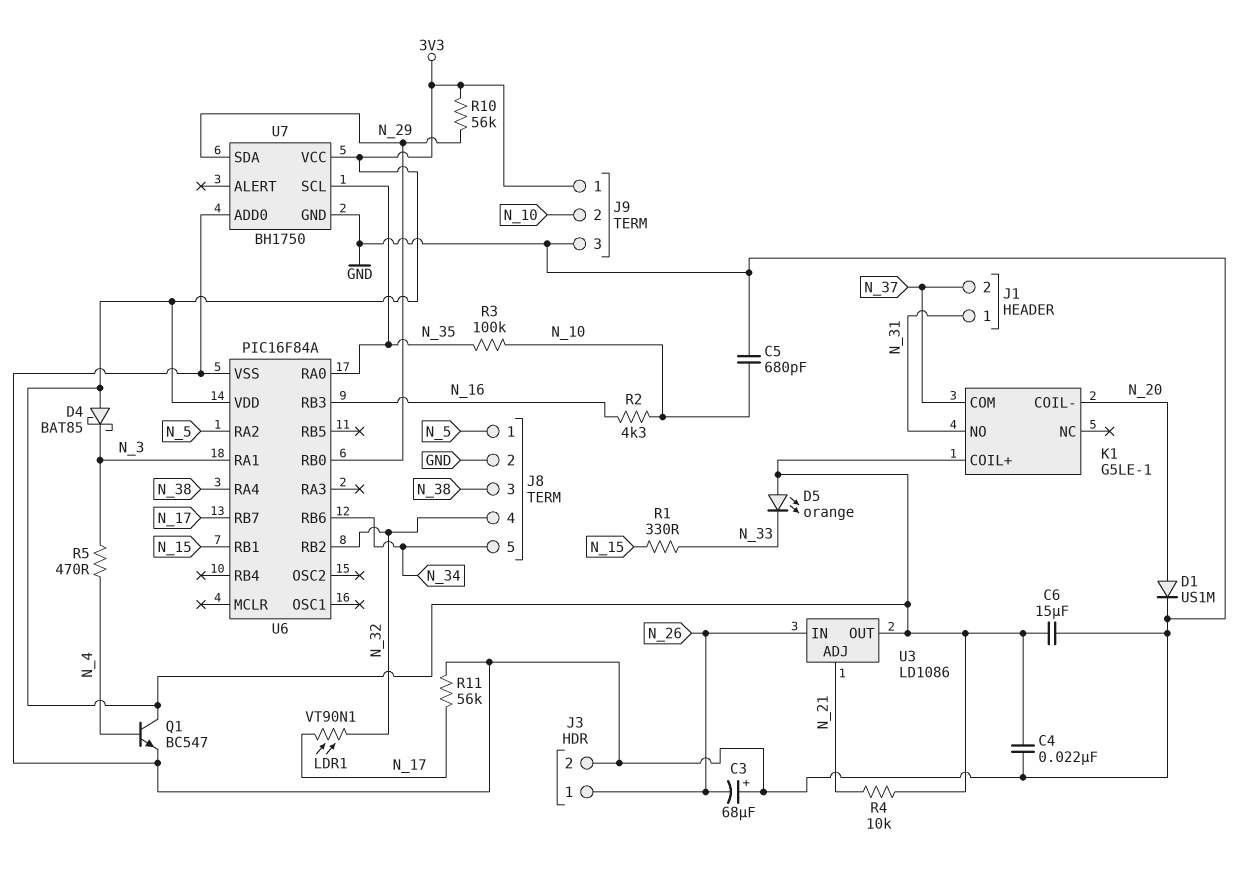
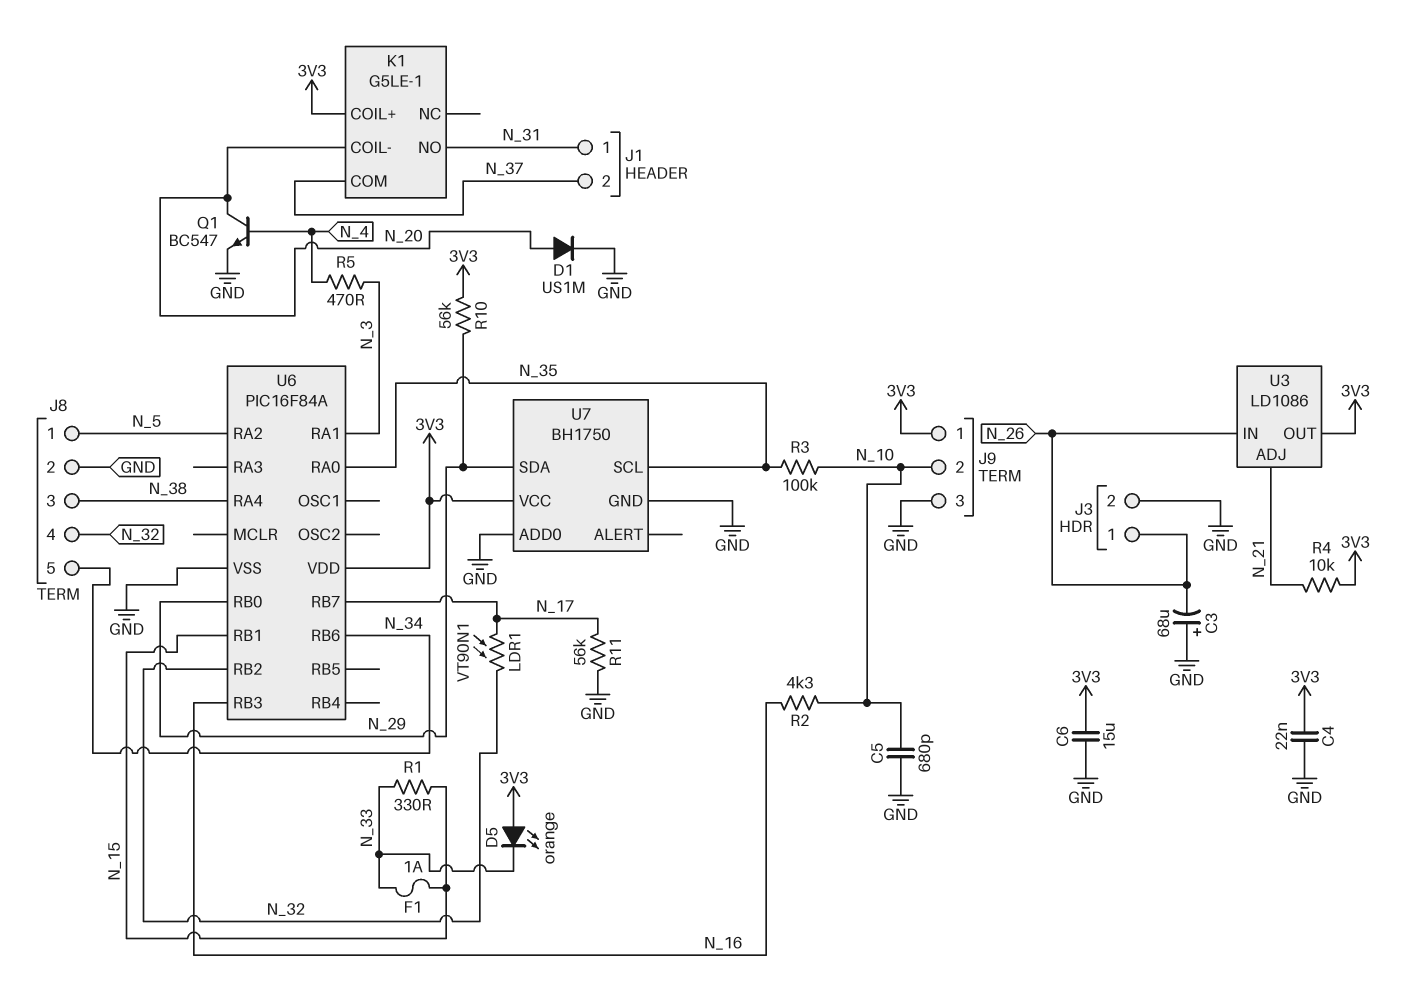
D4: schottky BAT85 (A 3V3, K N_3) -> none
F1: none -> 1A (N_15, N_33)
Q1: NPN BC547 (B N_4, C 3V3, E GND) -> NPN BC547 (B N_4, C N_20, E GND)

